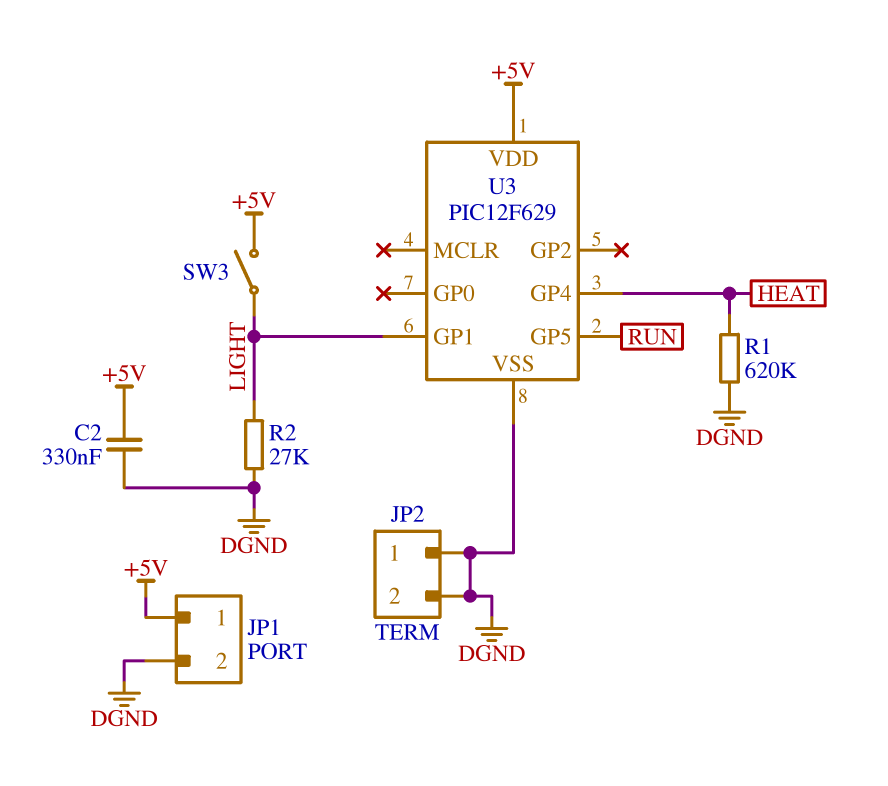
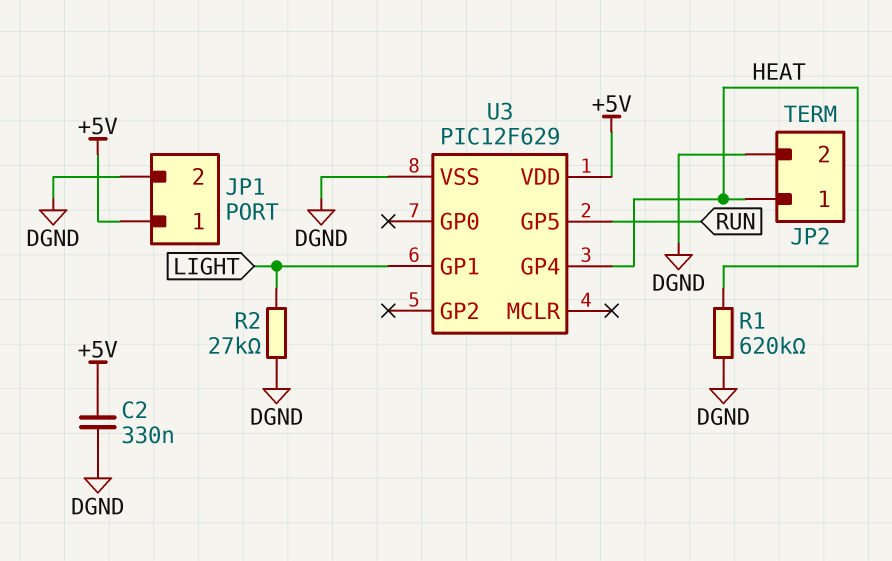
JP2 pin 1: DGND -> HEAT
SW3: switch (+5V, LIGHT) -> none

